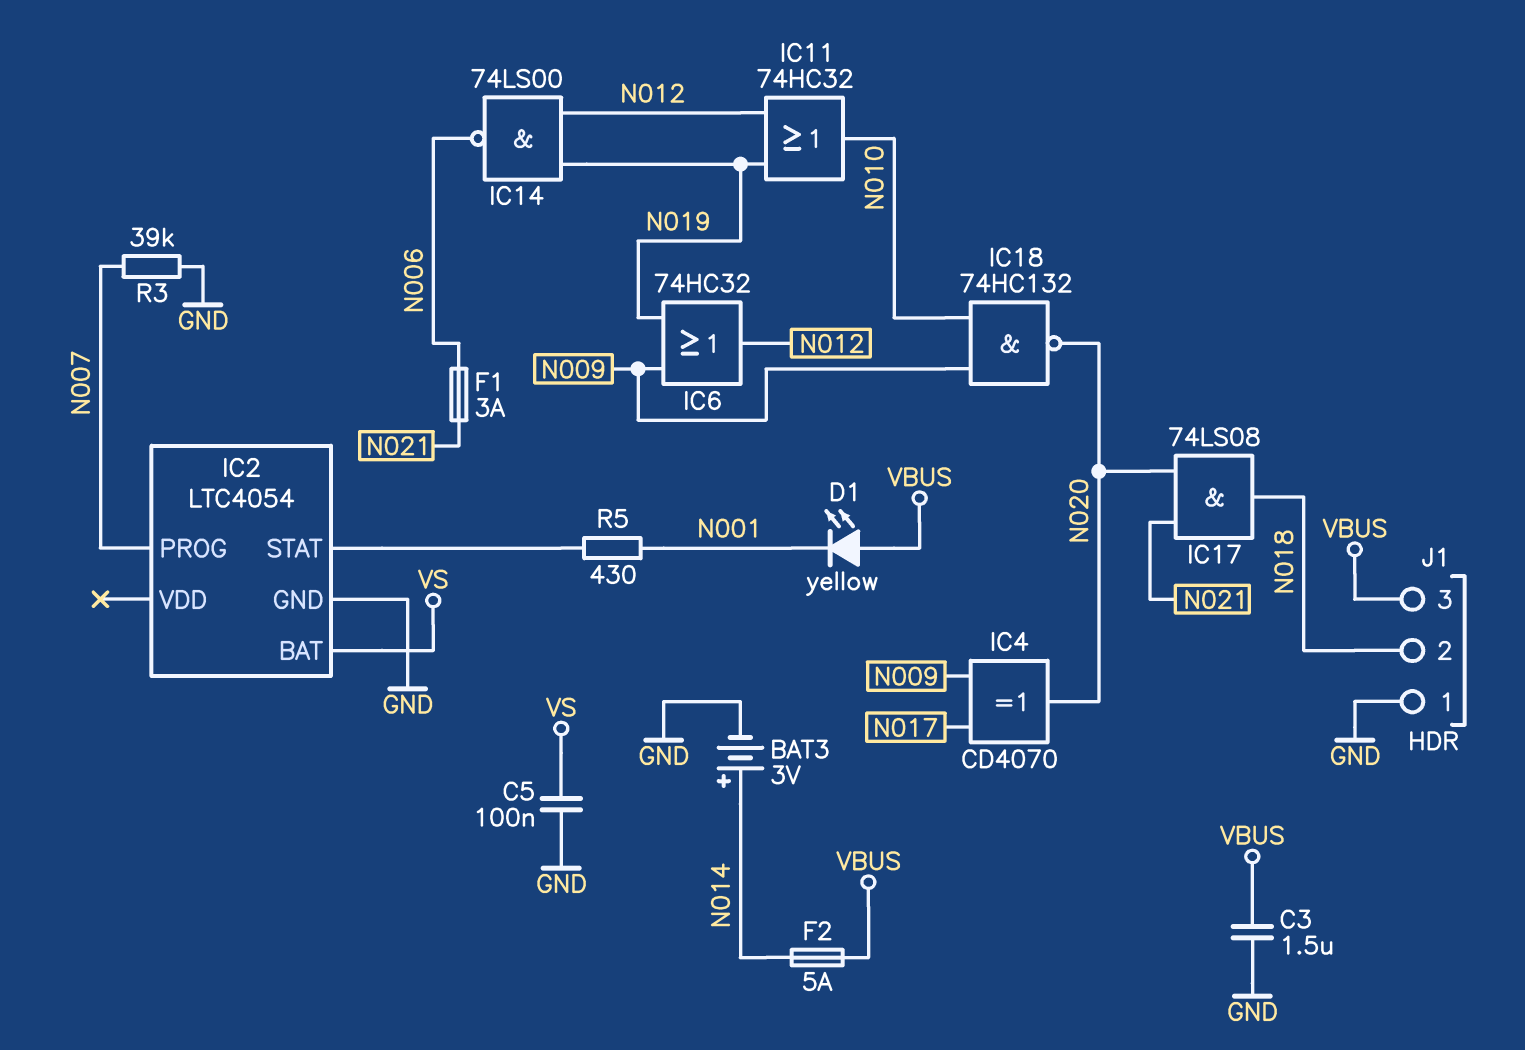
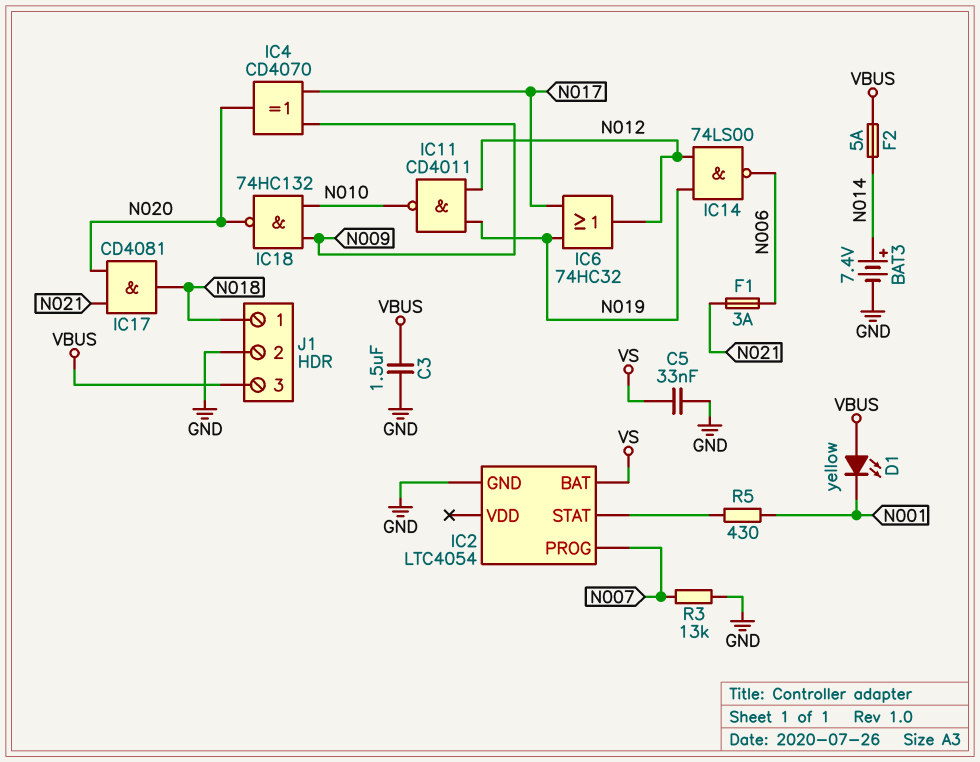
BAT3: 3V (plus N014, minus GND) -> 7.4V (plus N014, minus GND)
C5: 100nF (GND, VS) -> 33nF (GND, VS)
IC6: OR 74HC32 (in N009, in N019, out N012) -> OR 74HC32 (in N017, in N019, out N012)
IC11: OR 74HC32 (in N012, in N019, out N010) -> NAND CD4011 (in N012, in N019, out N010)
IC17: AND 74LS08 (in N020, in N021, out N018) -> AND CD4081 (in N020, in N021, out N018)
J1 pin 1: GND -> N018
J1 pin 2: N018 -> GND
R3: 39k (GND, N007) -> 13k (GND, N007)

